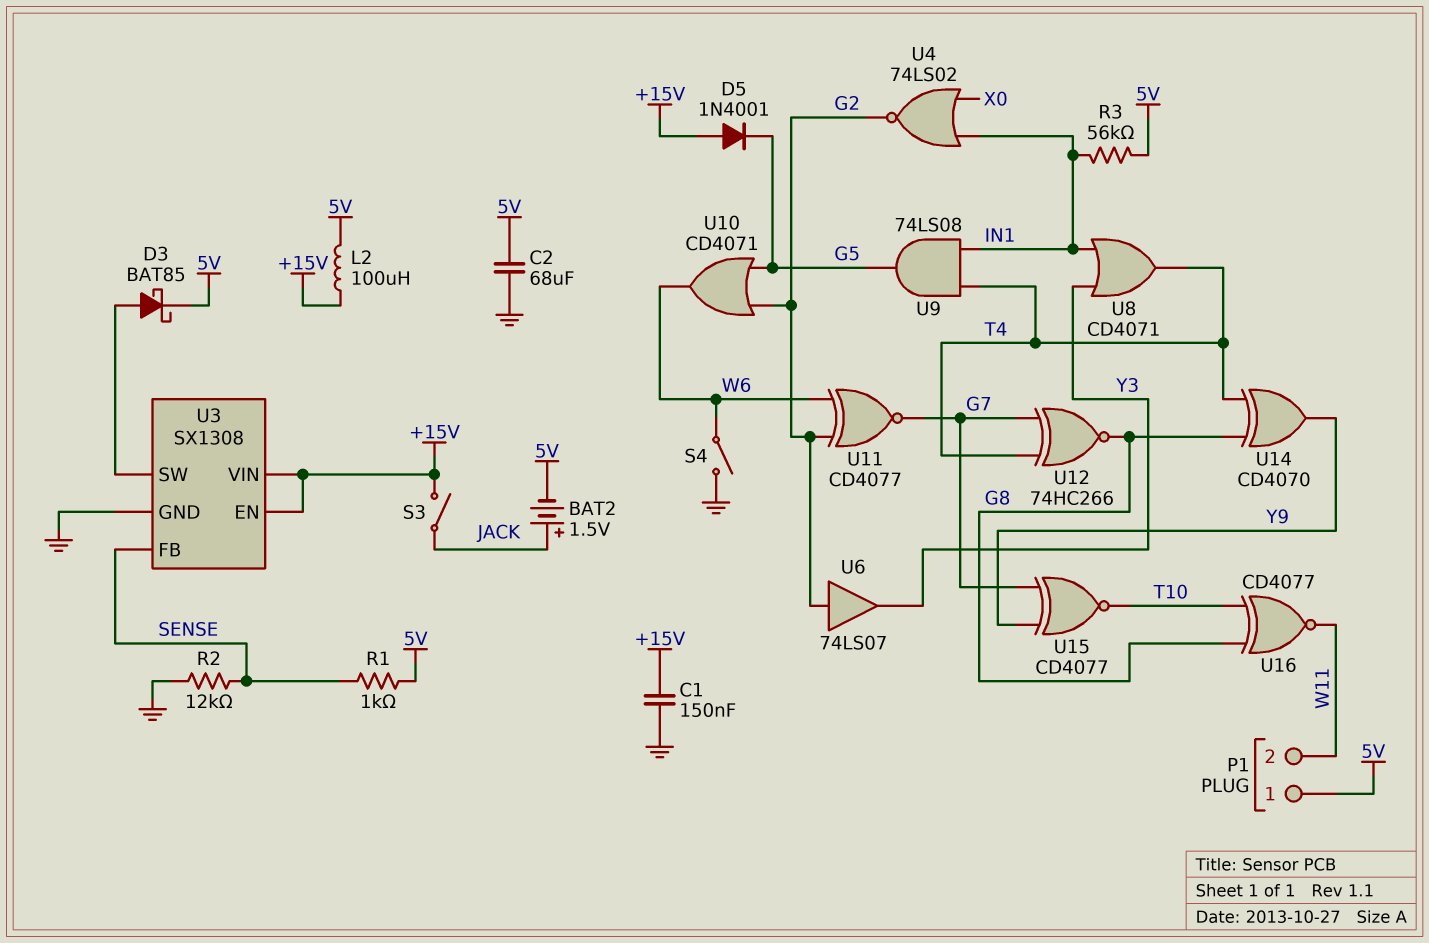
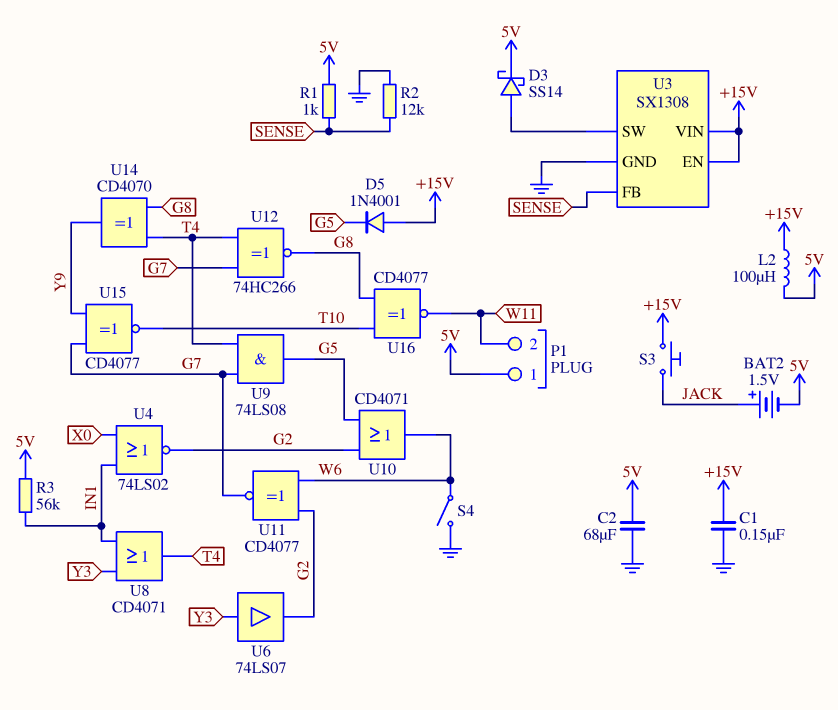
D3: schottky BAT85 (A U3/SW, K 5V) -> schottky SS14 (A U3/SW, K 5V)
S3: switch (+15V, JACK) -> button (+15V, JACK)
U6: buffer 74LS07 (in G2, out Y3) -> buffer 74LS07 (in Y3, out G2)
U9: AND 74LS08 (in IN1, in T4, out G5) -> AND 74LS08 (in G7, in T4, out G5)

